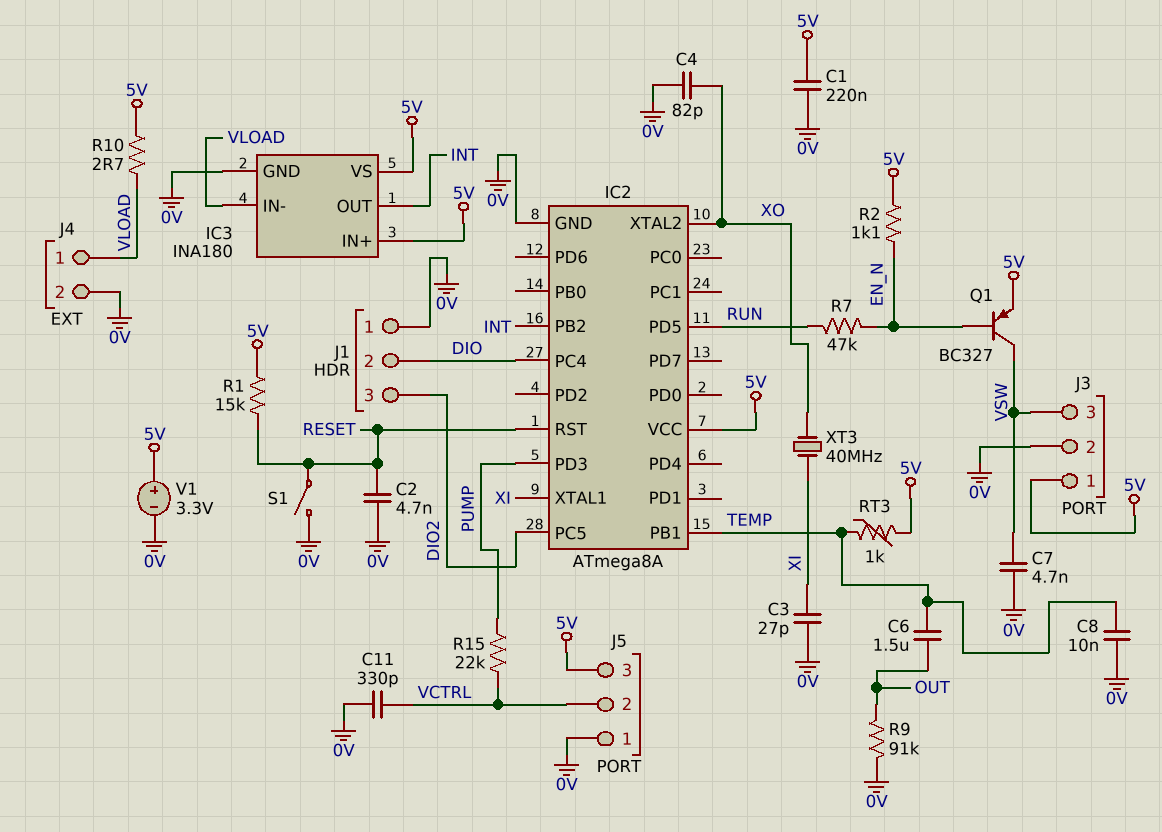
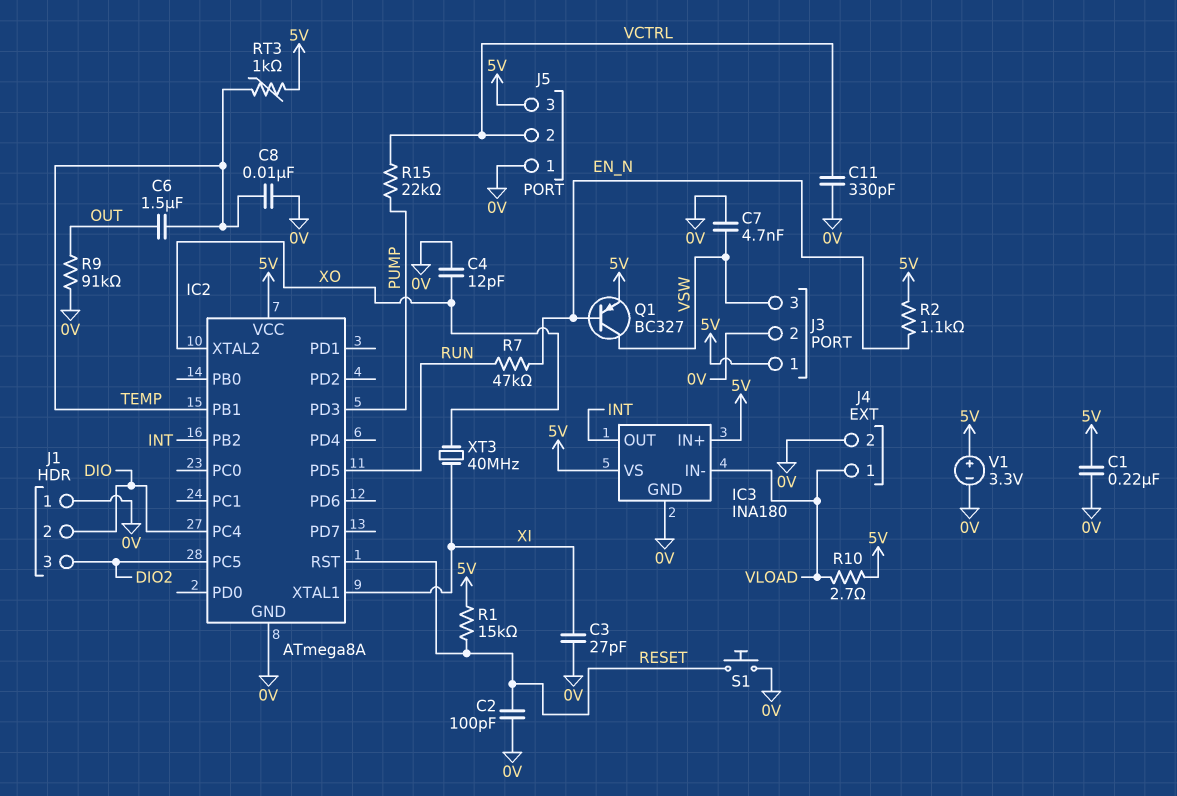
C2: 4.7nF (0V, RESET) -> 100pF (0V, RESET)
C4: 82pF (0V, XO) -> 12pF (0V, XO)
S1: switch (0V, RESET) -> button (0V, RESET)

